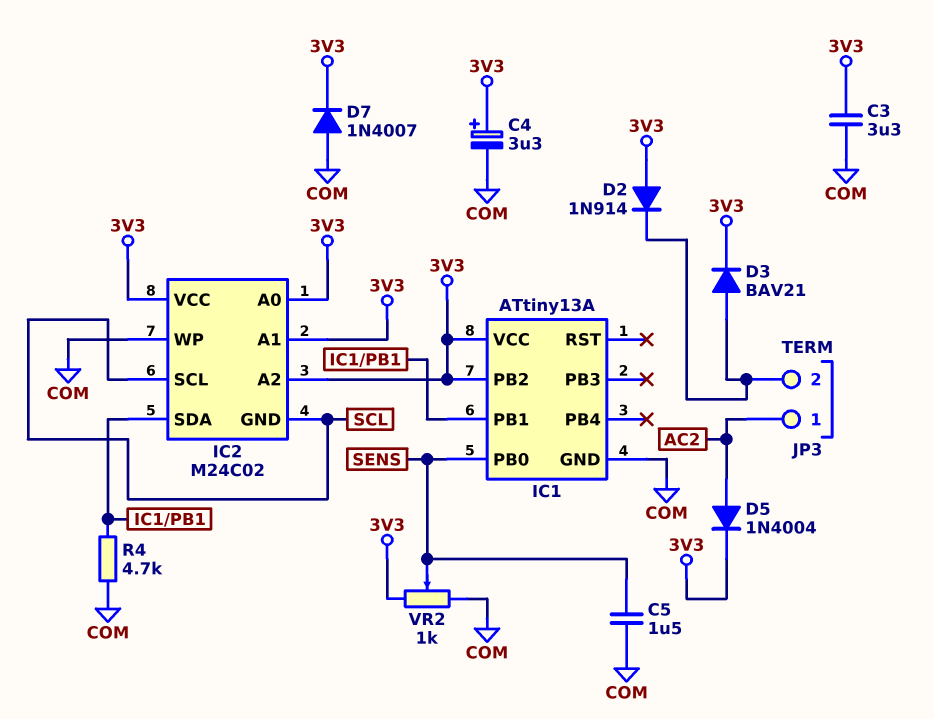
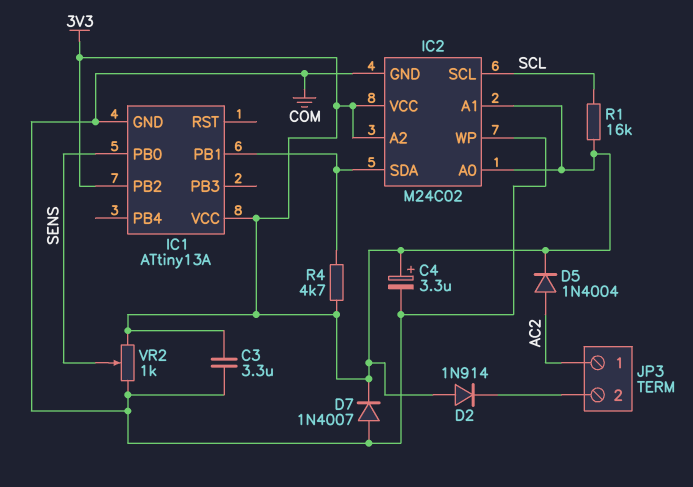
C5: 1.5uF (COM, SENS) -> none
D3: diode BAV21 (A JP3/2, K 3V3) -> none
IC2 pin GND: SCL -> COM
R1: none -> 16k (3V3, SCL)
R4: 4.7k (COM, IC1/PB1) -> 4.7k (3V3, IC1/PB1)

